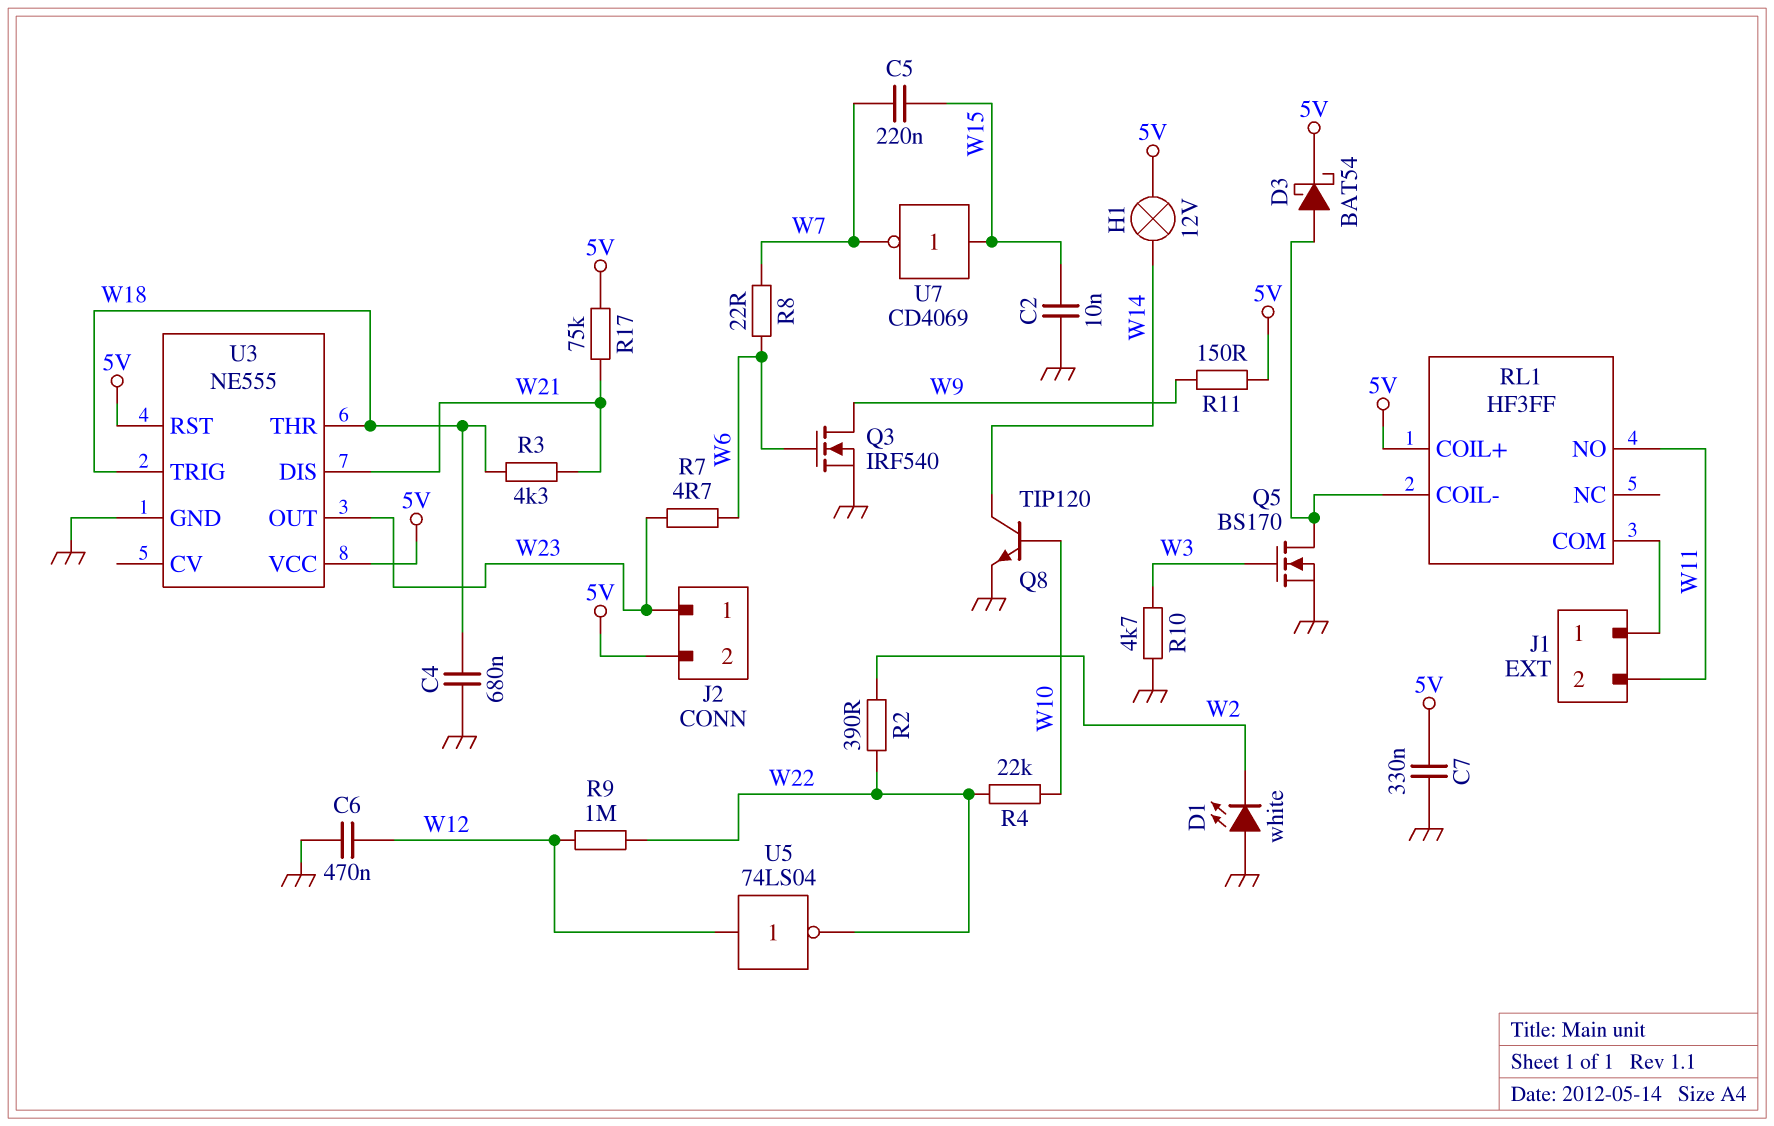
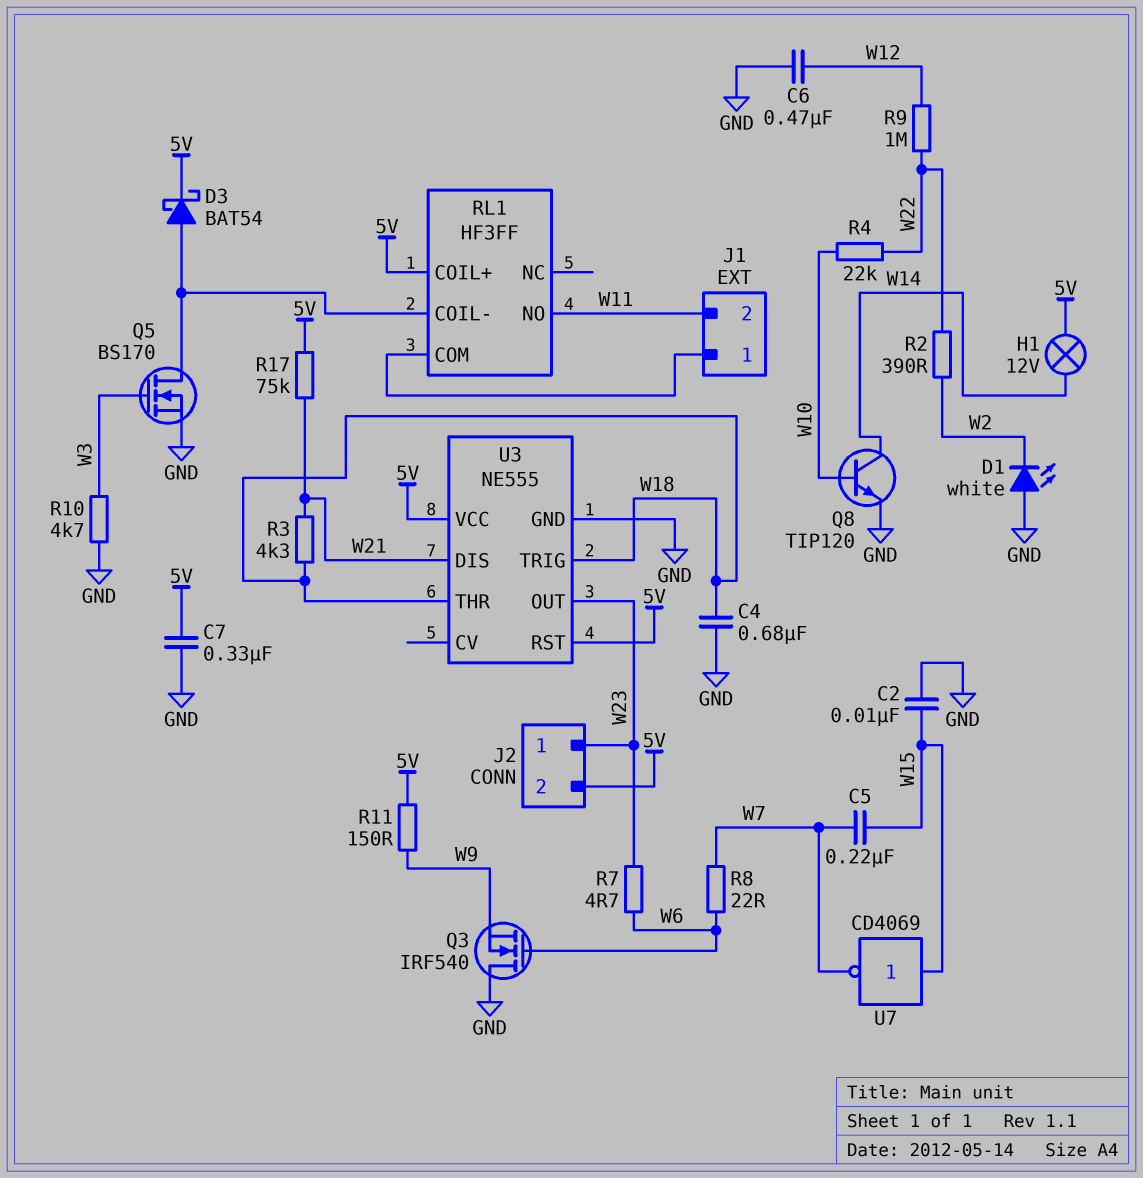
Q3: NMOS IRF540 (G W6, D W9, S GND) -> NMOS IRF540 (G W6, D GND, S W9)
U5: NOT 74LS04 (in W12, out W22) -> none

